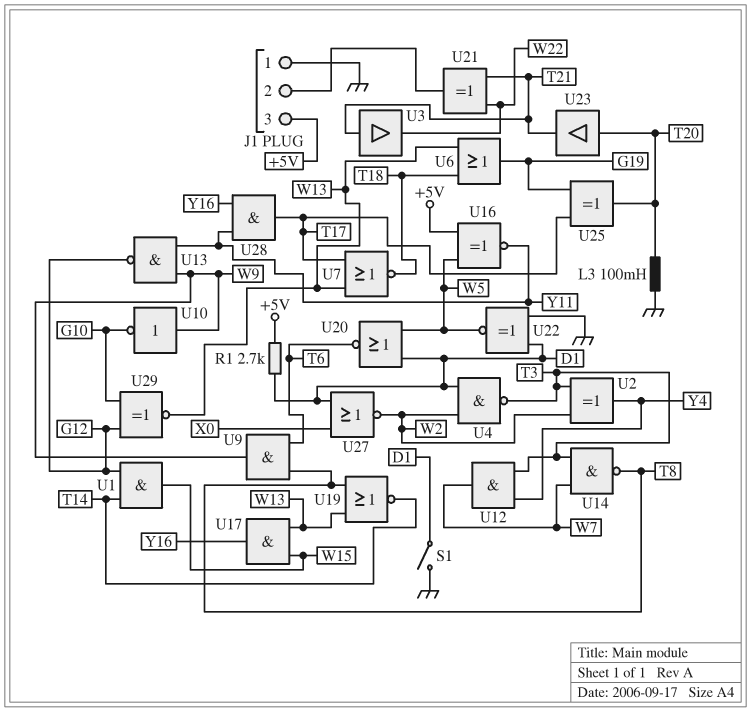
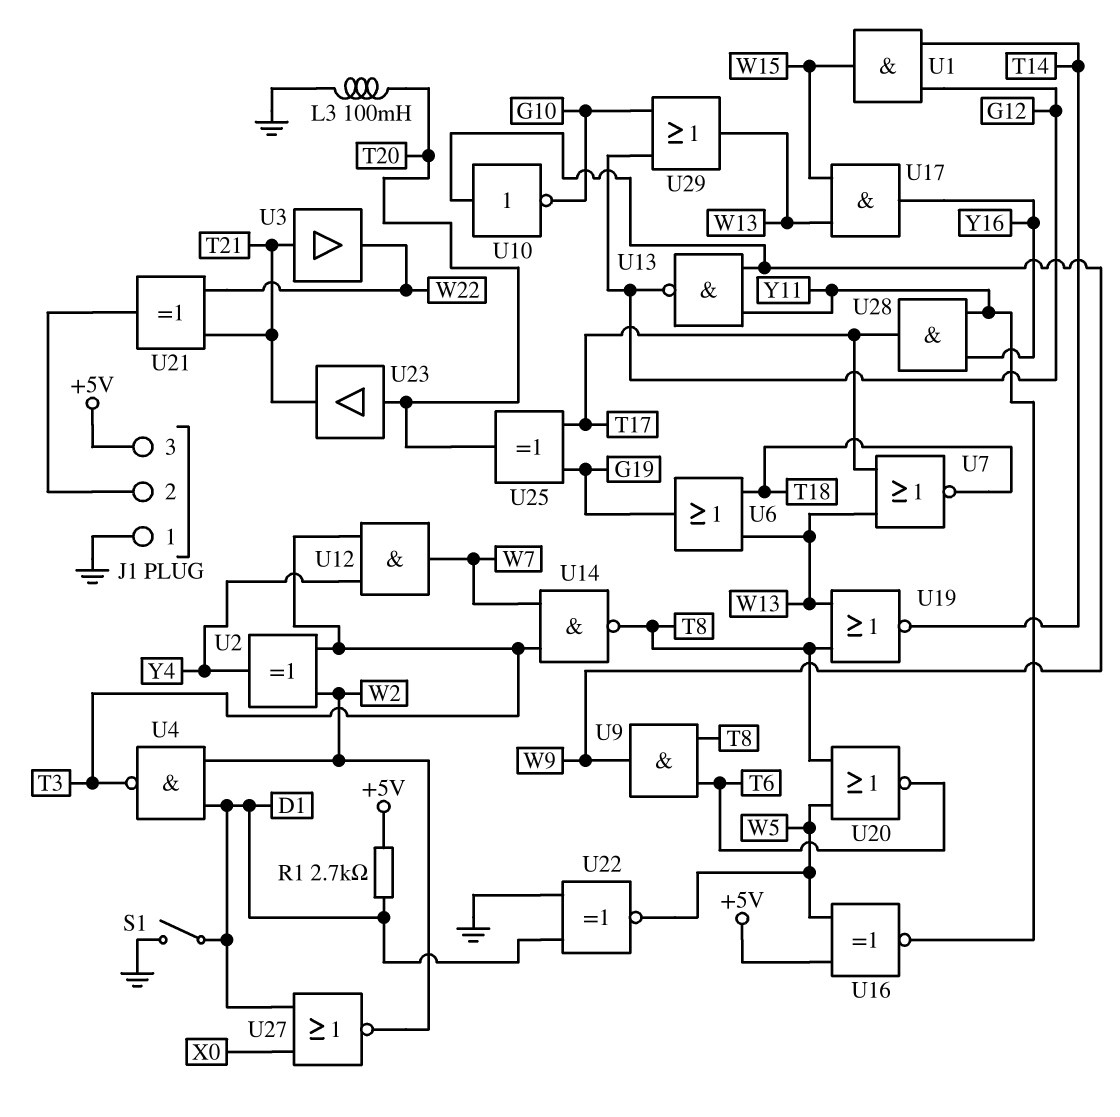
U20: NOR (in D1, in W5, out T6) -> NOR (in T8, in W5, out T6)
U29: XNOR (in G10, in G12, out W13) -> OR (in G10, in G12, out W13)

